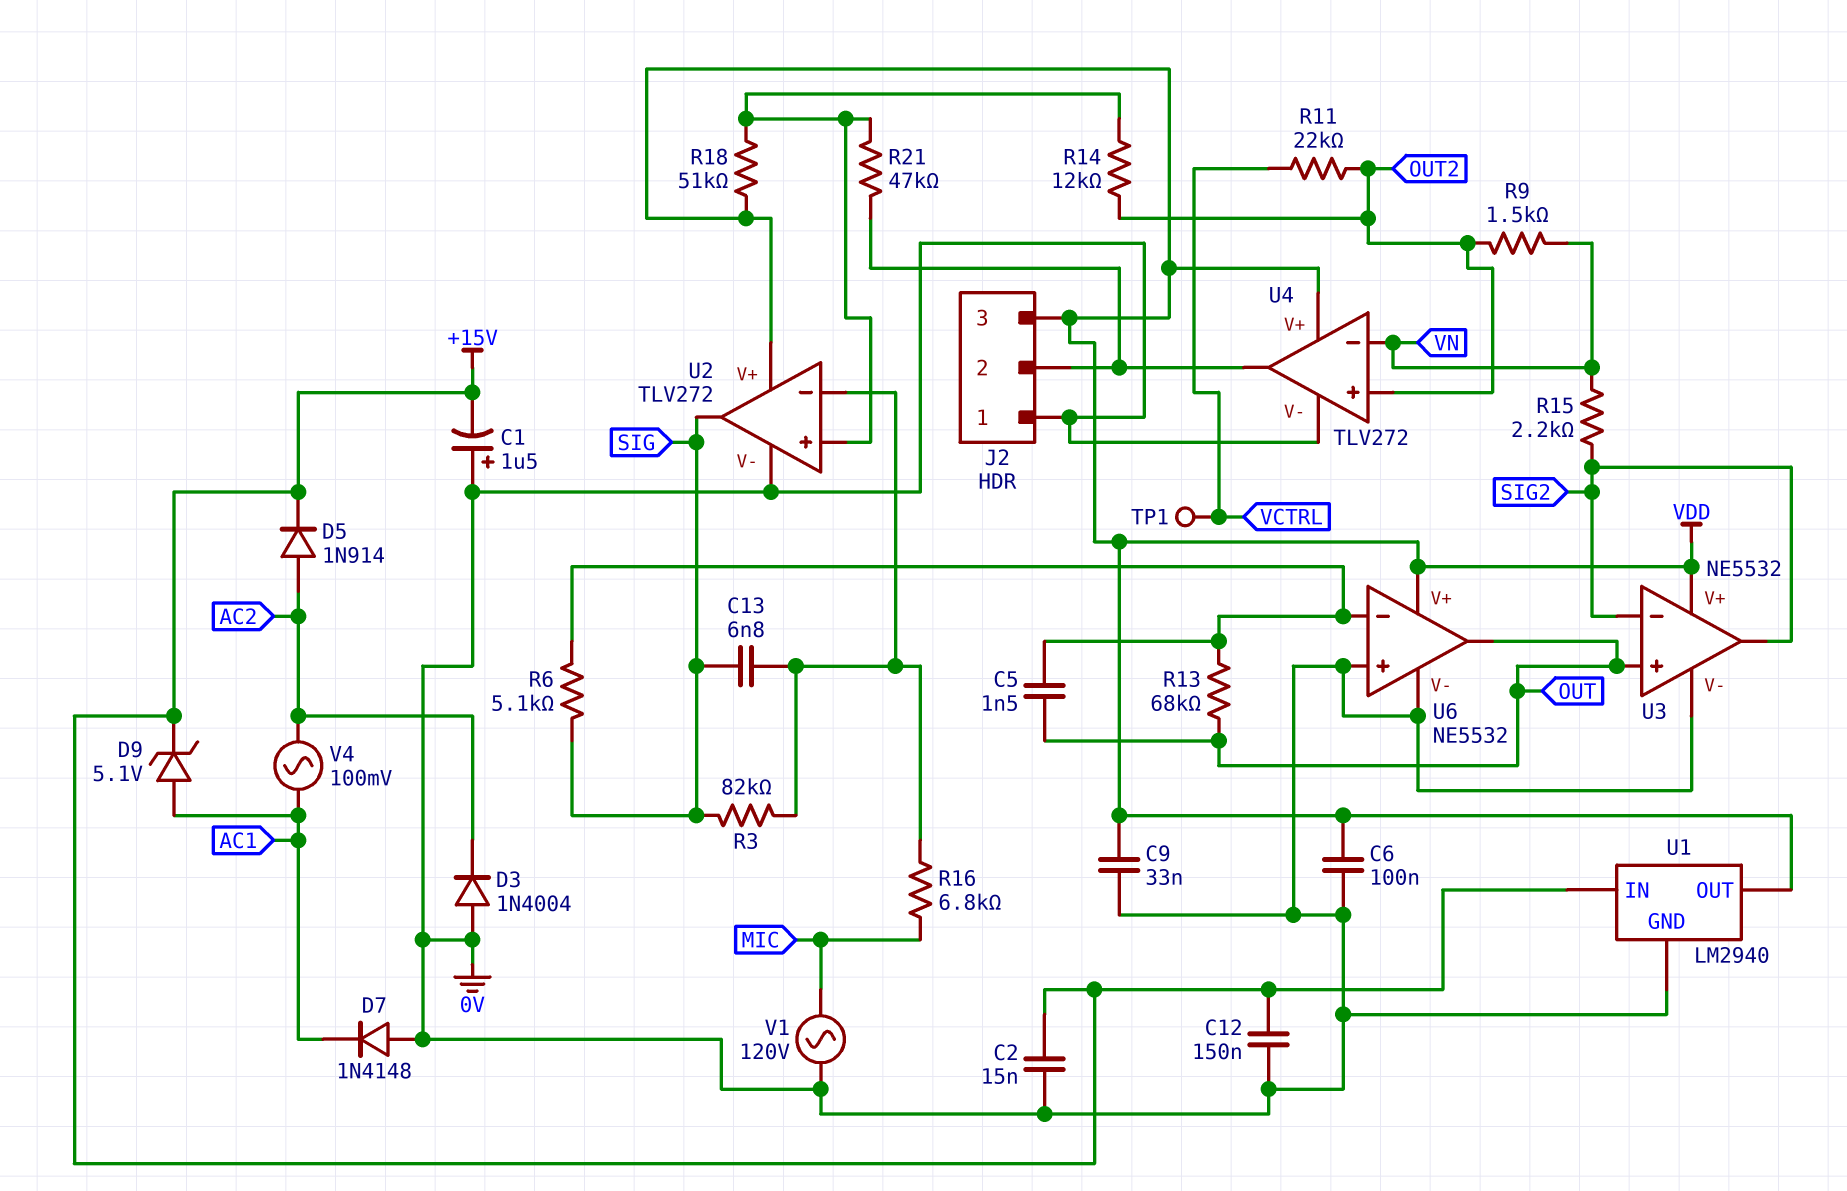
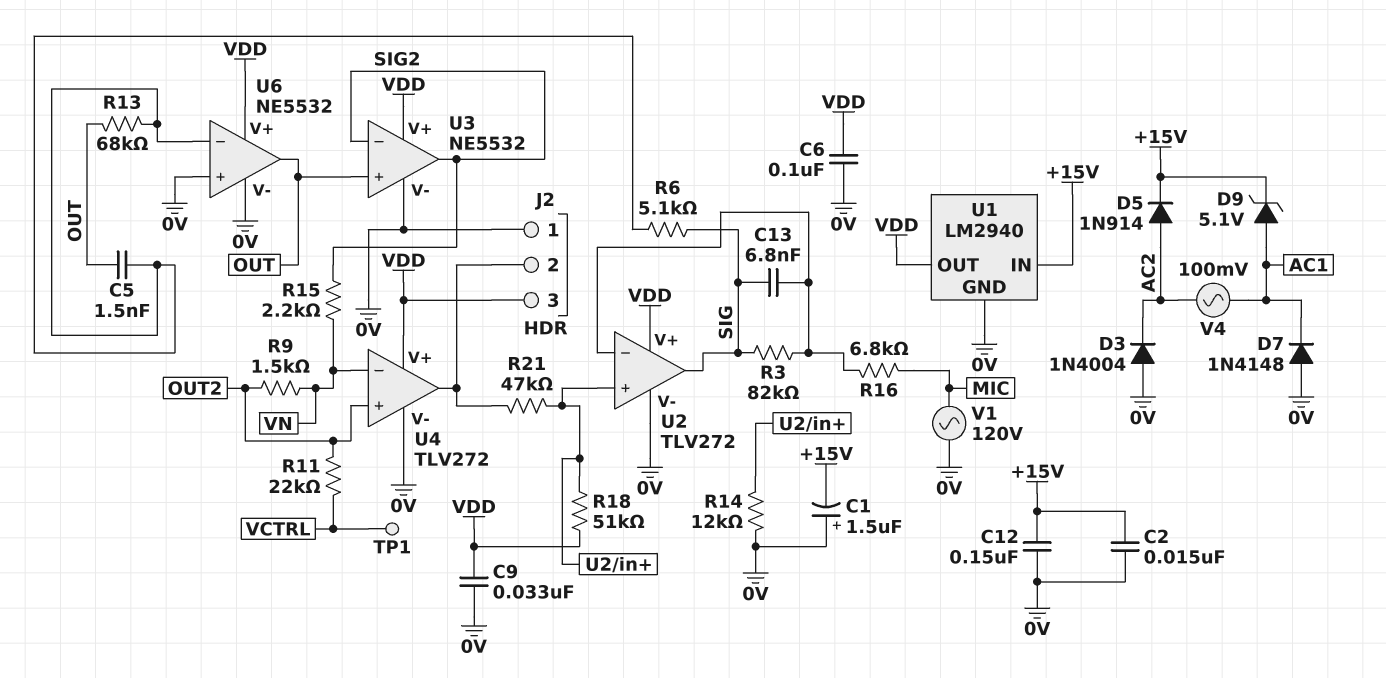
R14: 12k (OUT2, U2/in+) -> 12k (0V, U2/in+)

